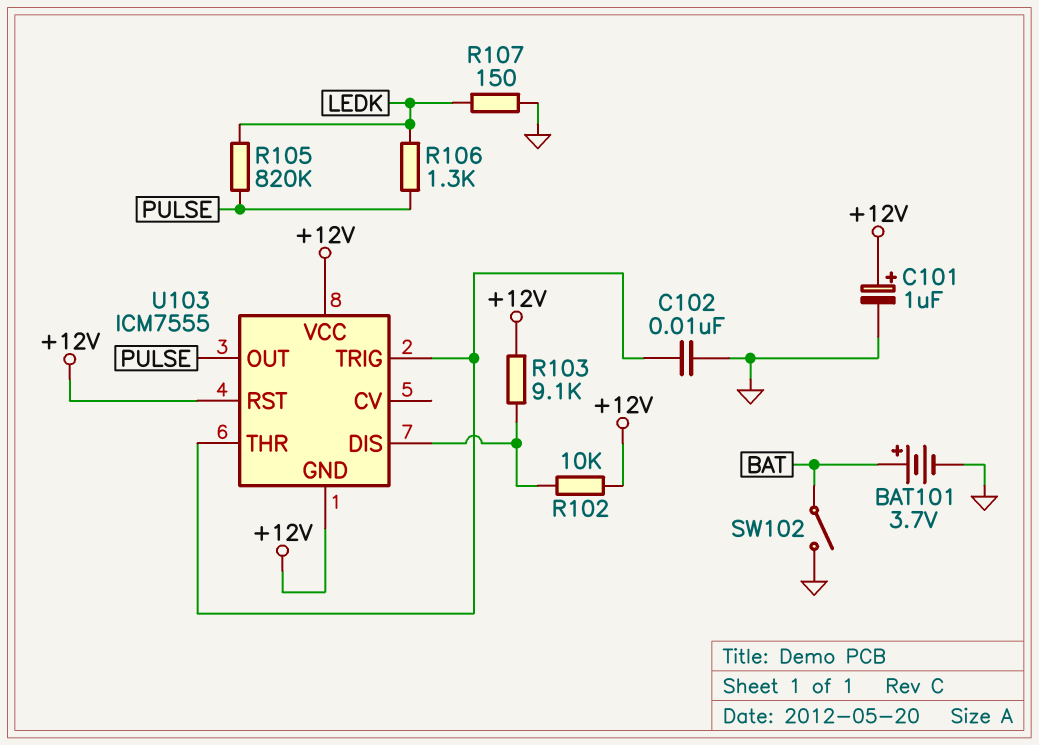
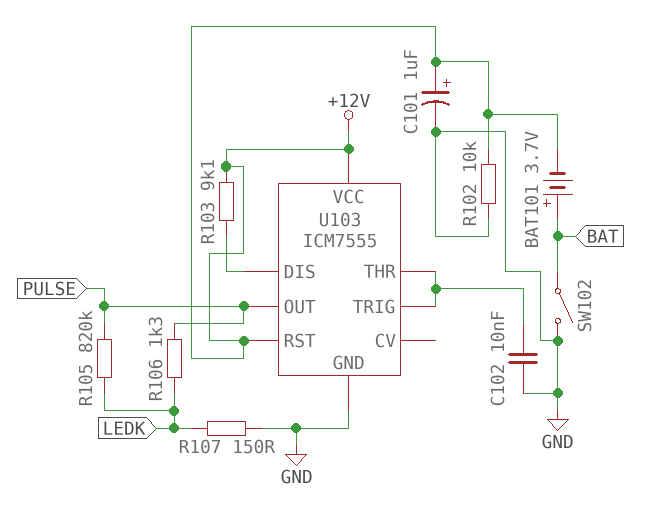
BAT101: 3.7V (plus BAT, minus GND) -> 3.7V (plus BAT, minus +12V)
R102: 10k (+12V, U103/DIS) -> 10k (+12V, GND)
U103 pin GND: +12V -> GND

